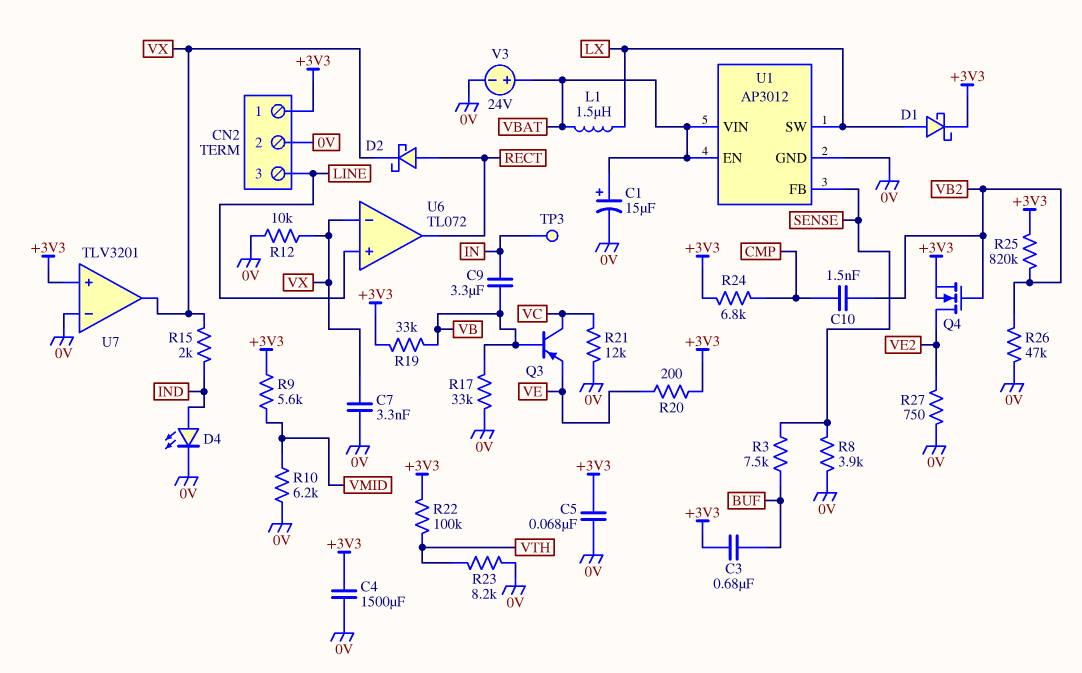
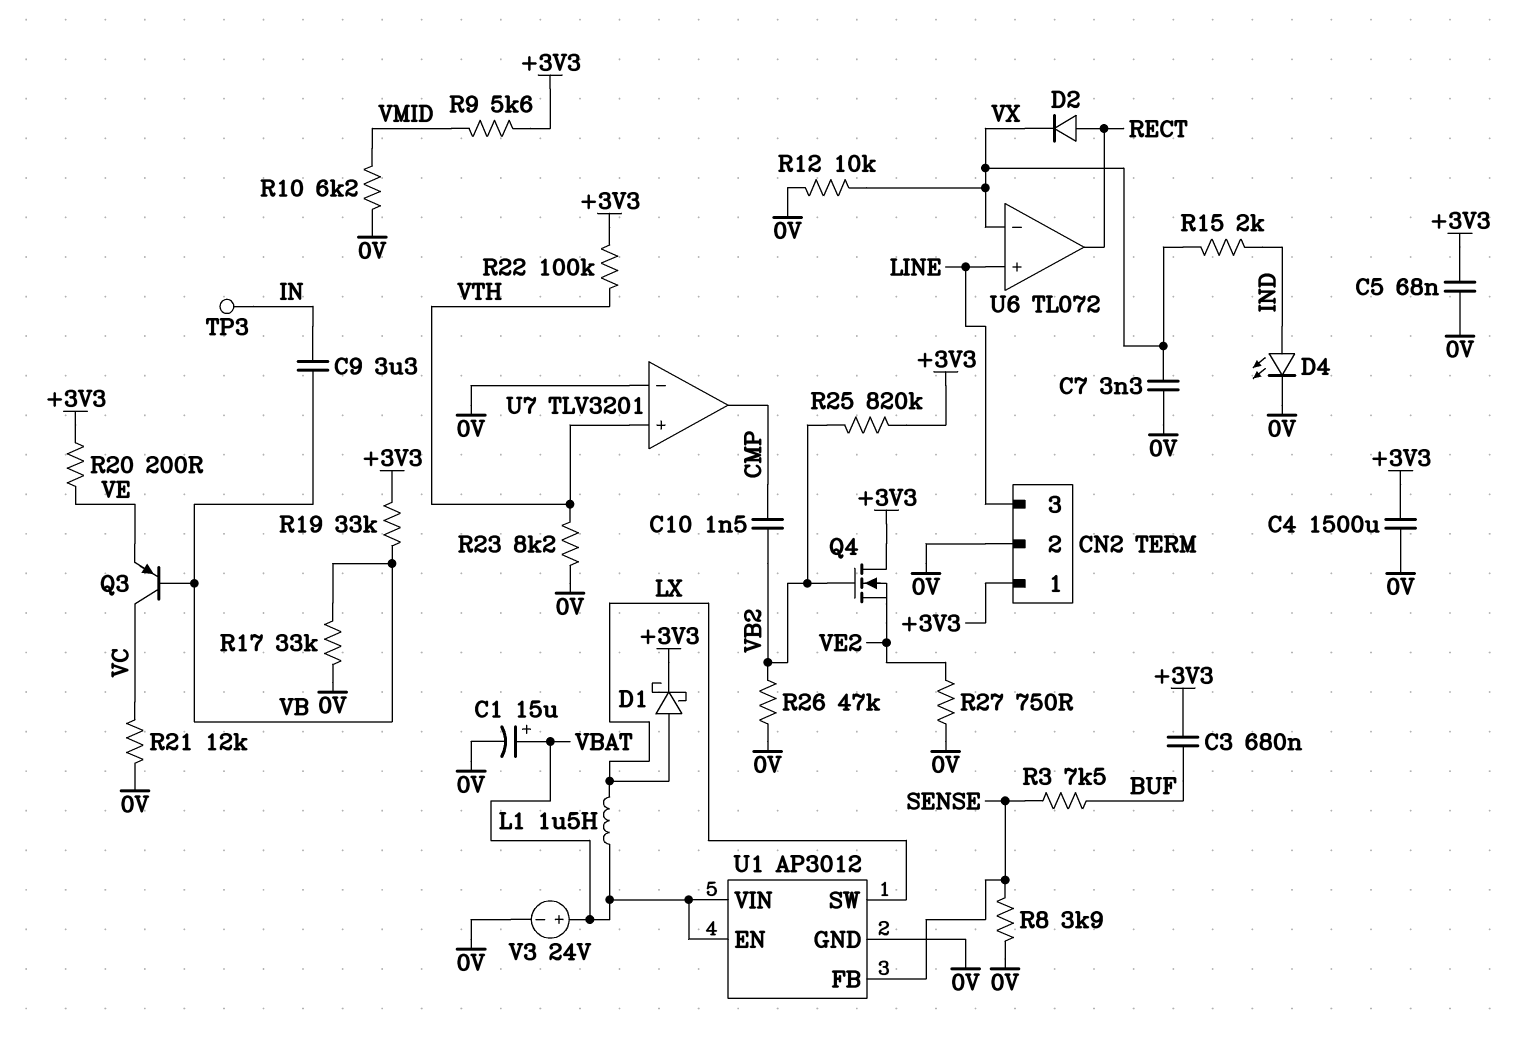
D2: schottky (A RECT, K VX) -> diode (A RECT, K VX)
Q4: NMOS (G VB2, D VE2, S +3V3) -> NMOS (G VB2, D +3V3, S VE2)
R24: 6.8k (+3V3, CMP) -> none
U7 pin in+: +3V3 -> VTH
U7 pin out: VX -> CMP

